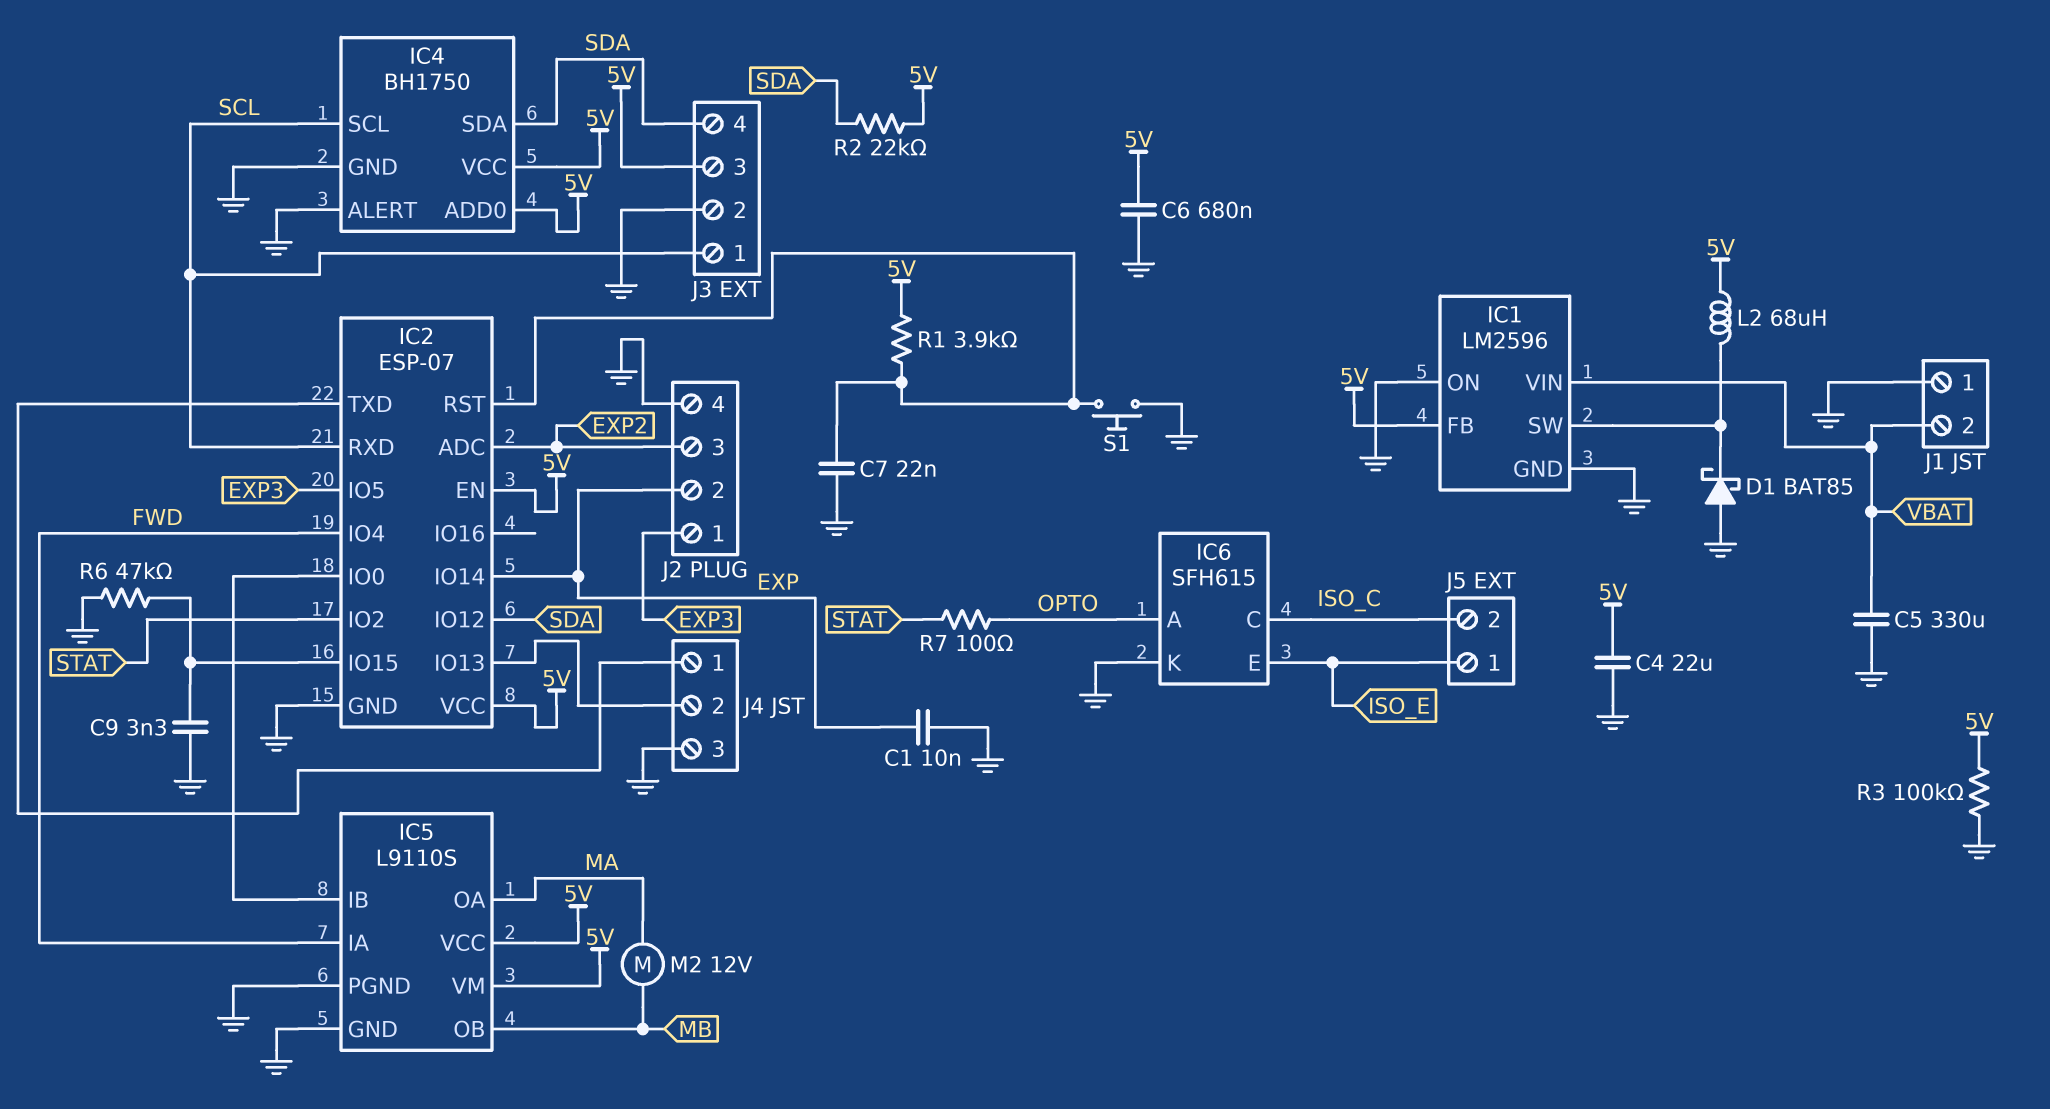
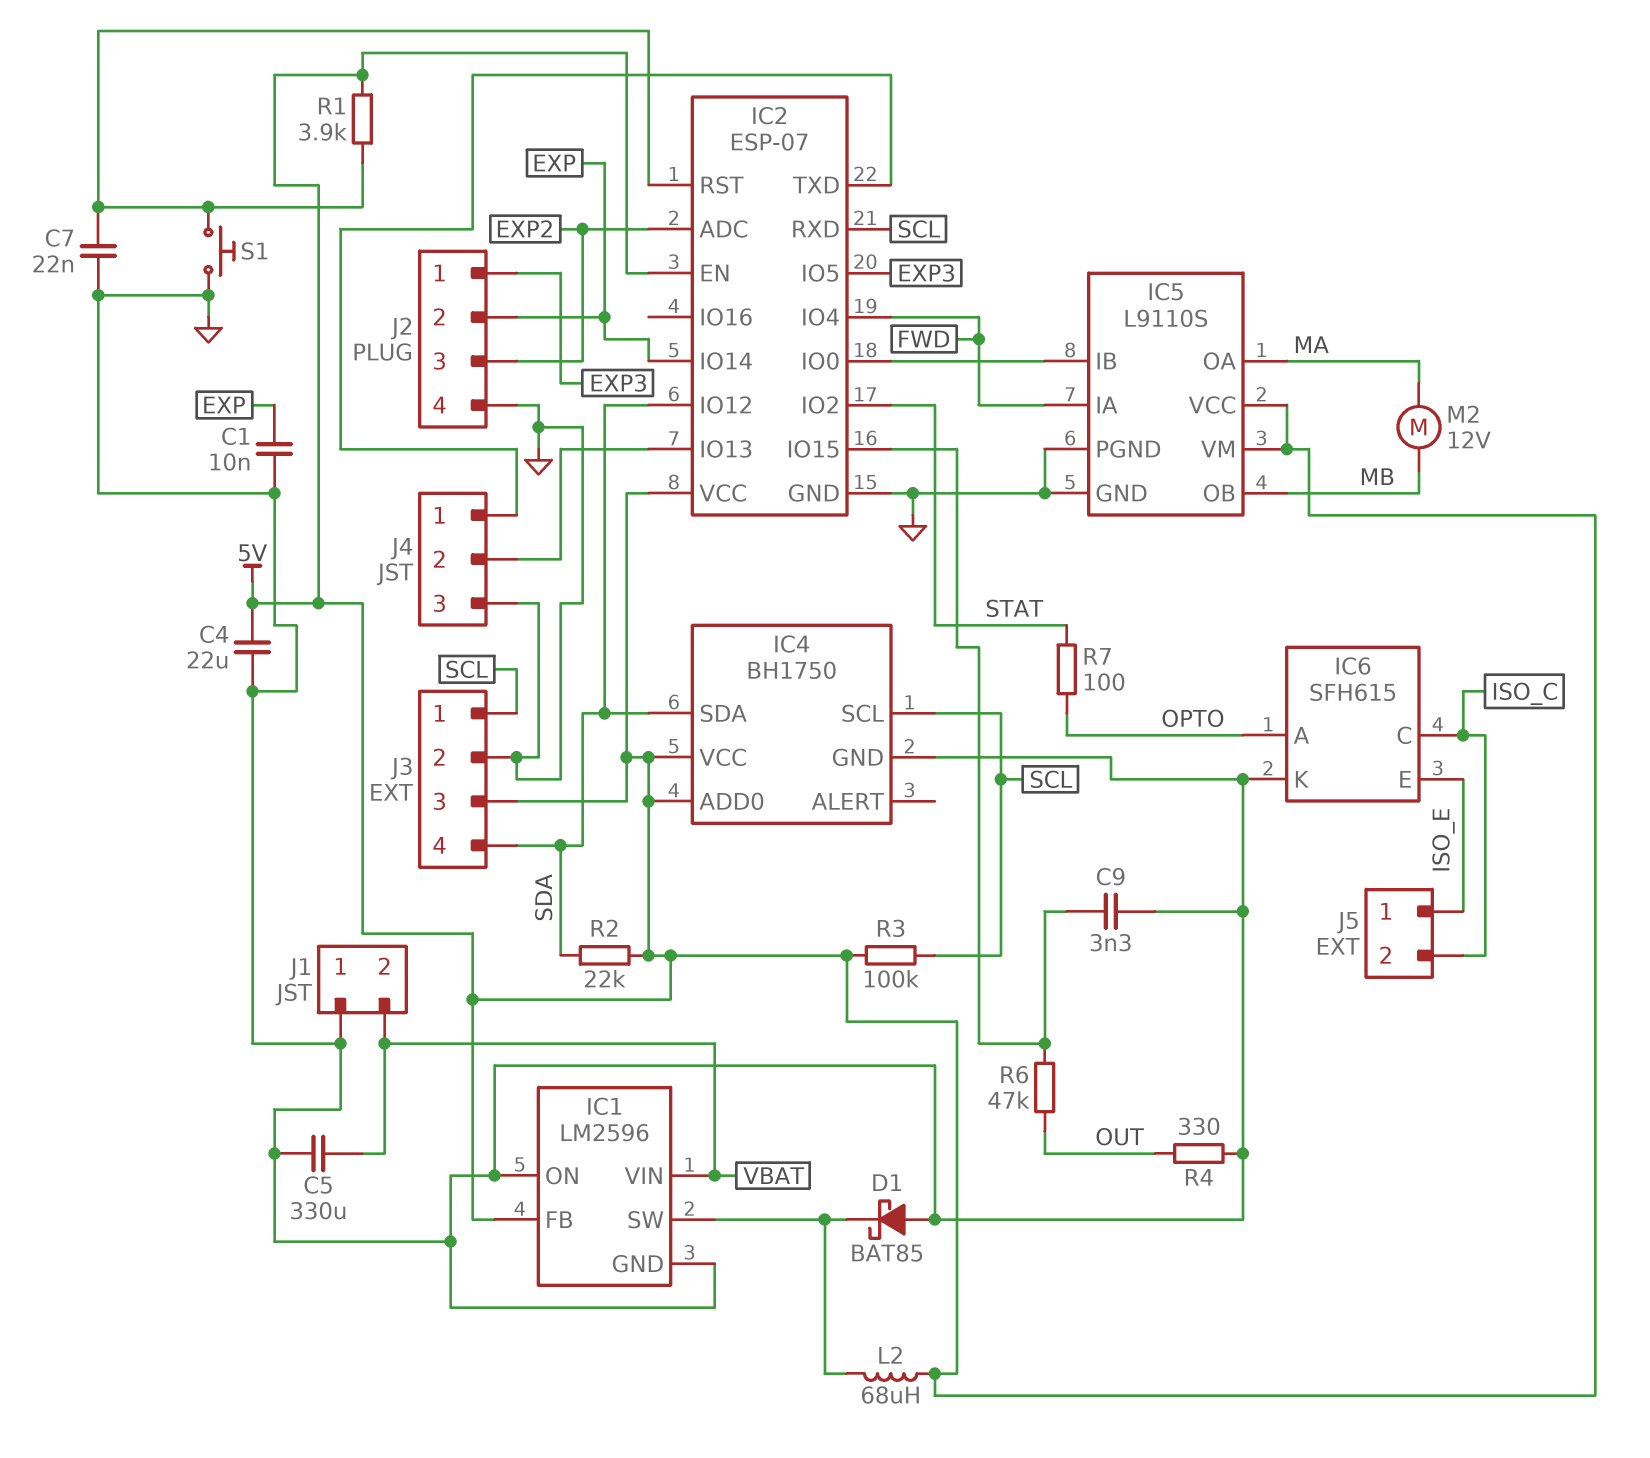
C6: 680nF (5V, GND) -> none
IC4 pin ALERT: GND -> none
R3: 100k (5V, GND) -> 100k (5V, SCL)
R4: none -> 330 (GND, OUT)
R6: 47k (GND, IC2/IO15) -> 47k (IC2/IO15, OUT)

